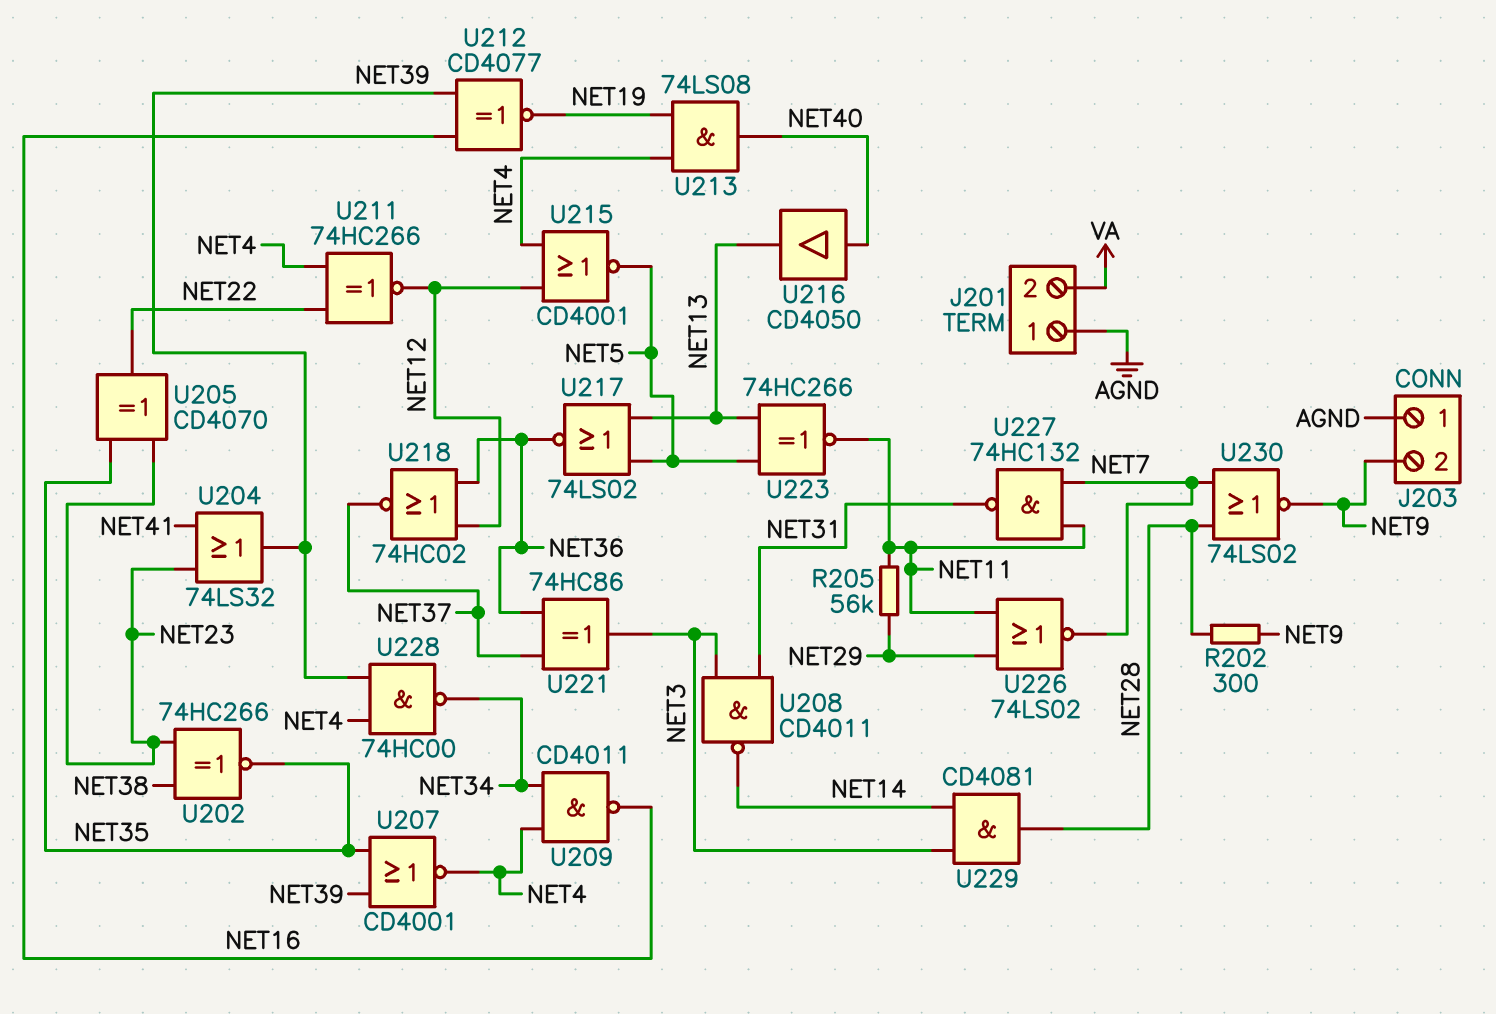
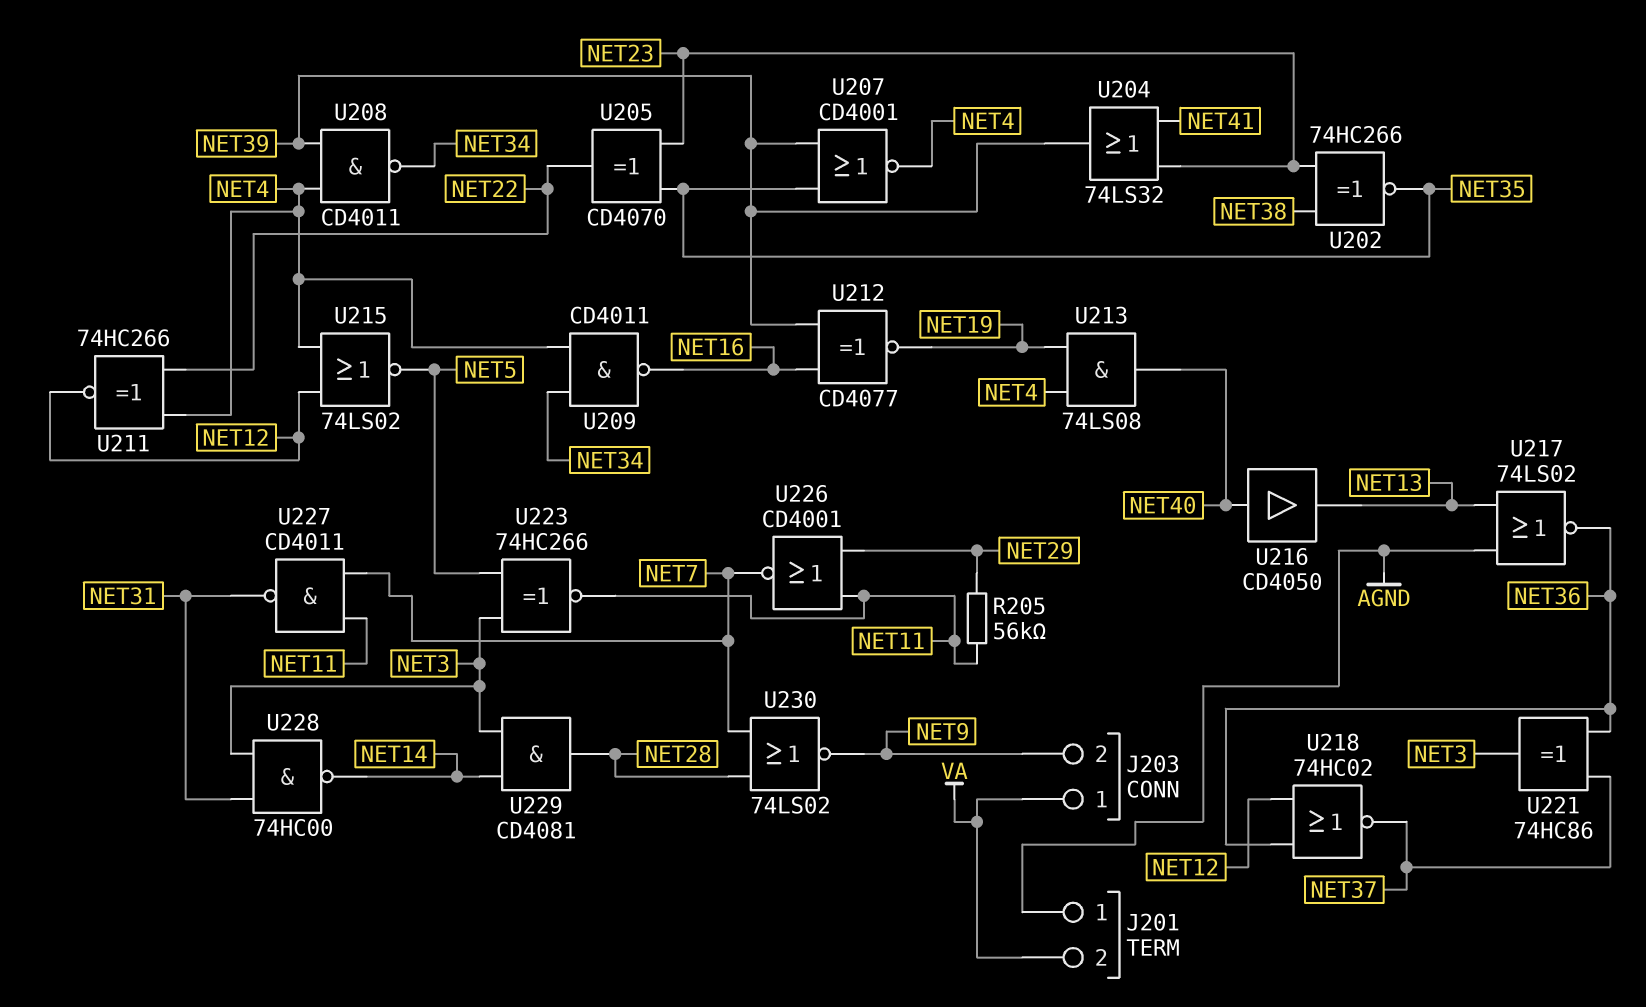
J203 pin 1: AGND -> VA
R202: 300 (NET9, NET28) -> none
U208: NAND CD4011 (in NET3, in NET31, out NET14) -> NAND CD4011 (in NET4, in NET39, out NET34)
U215: NOR CD4001 (in NET4, in NET12, out NET5) -> NOR 74LS02 (in NET4, in NET12, out NET5)
U217: NOR 74LS02 (in NET5, in NET13, out NET36) -> NOR 74LS02 (in AGND, in NET13, out NET36)
U223: XNOR 74HC266 (in NET5, in NET13, out NET11) -> XNOR 74HC266 (in NET3, in NET5, out NET11)
U226: NOR 74LS02 (in NET11, in NET29, out NET7) -> NOR CD4001 (in NET11, in NET29, out NET7)
U227: NAND 74HC132 (in NET7, in NET11, out NET31) -> NAND CD4011 (in NET7, in NET11, out NET31)
U228: NAND 74HC00 (in NET4, in NET39, out NET34) -> NAND 74HC00 (in NET3, in NET31, out NET14)

